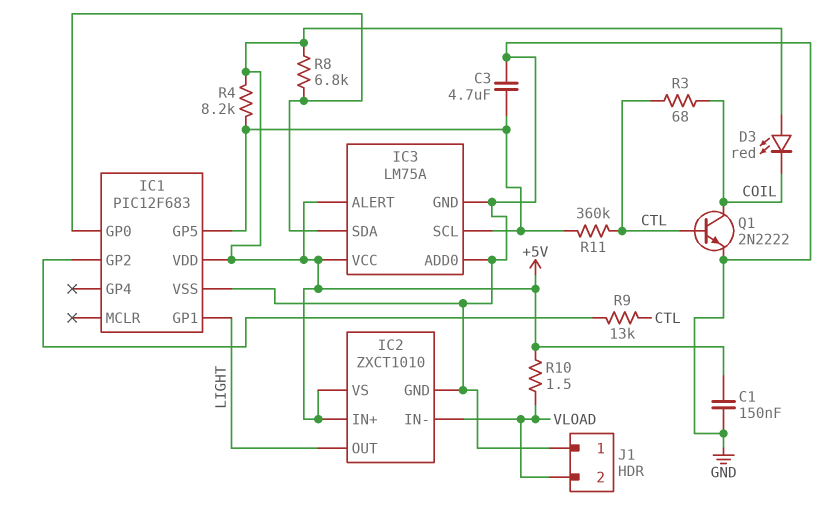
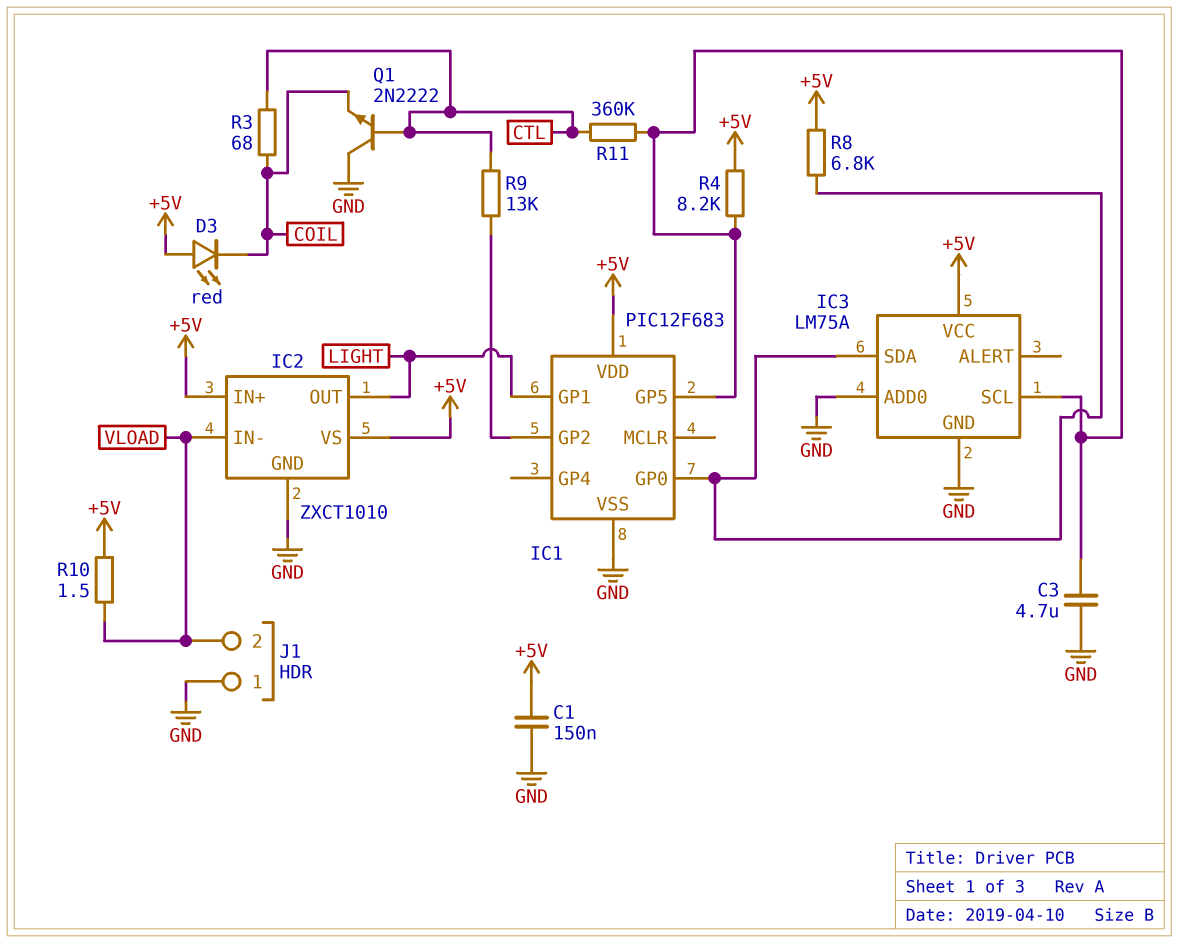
IC3 pin ALERT: +5V -> none
Q1: NPN 2N2222 (B CTL, C COIL, E GND) -> NPN 2N2222 (B CTL, C GND, E COIL)

